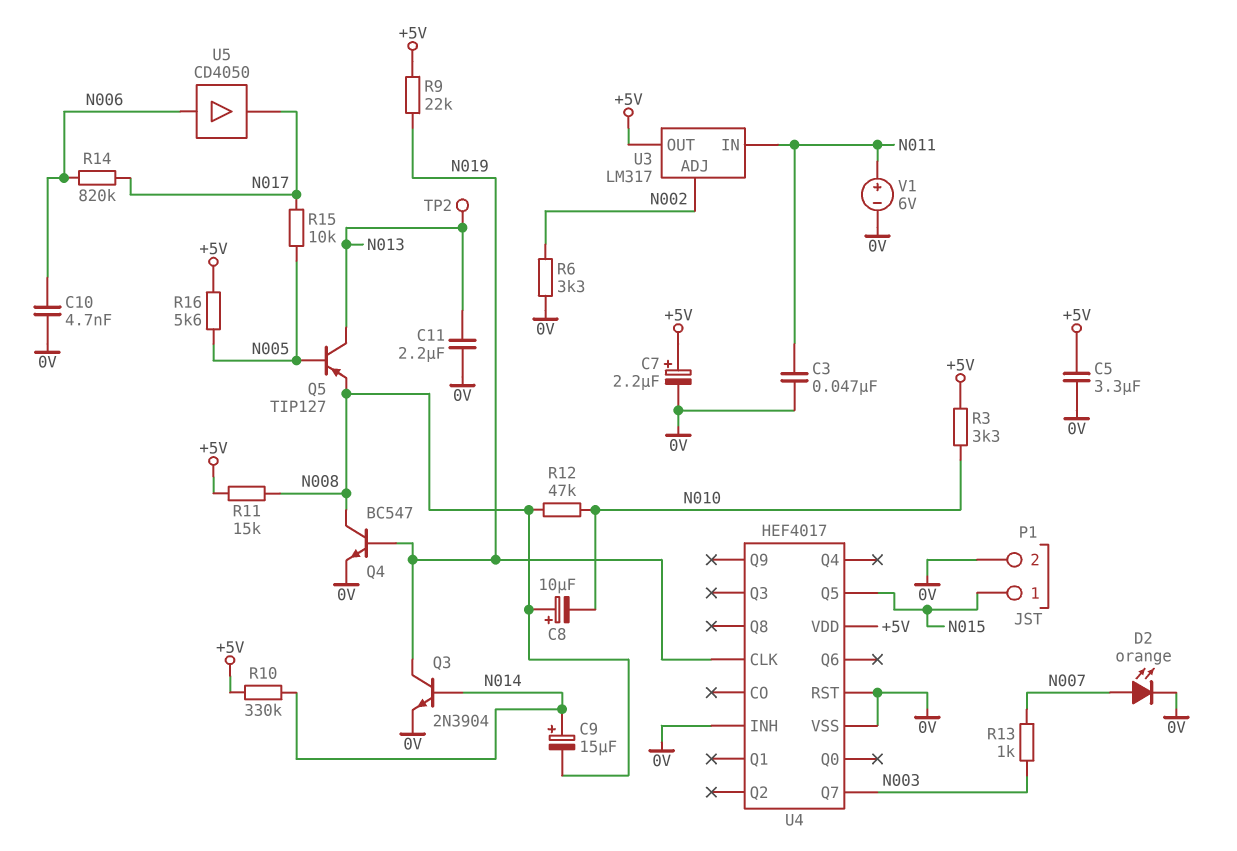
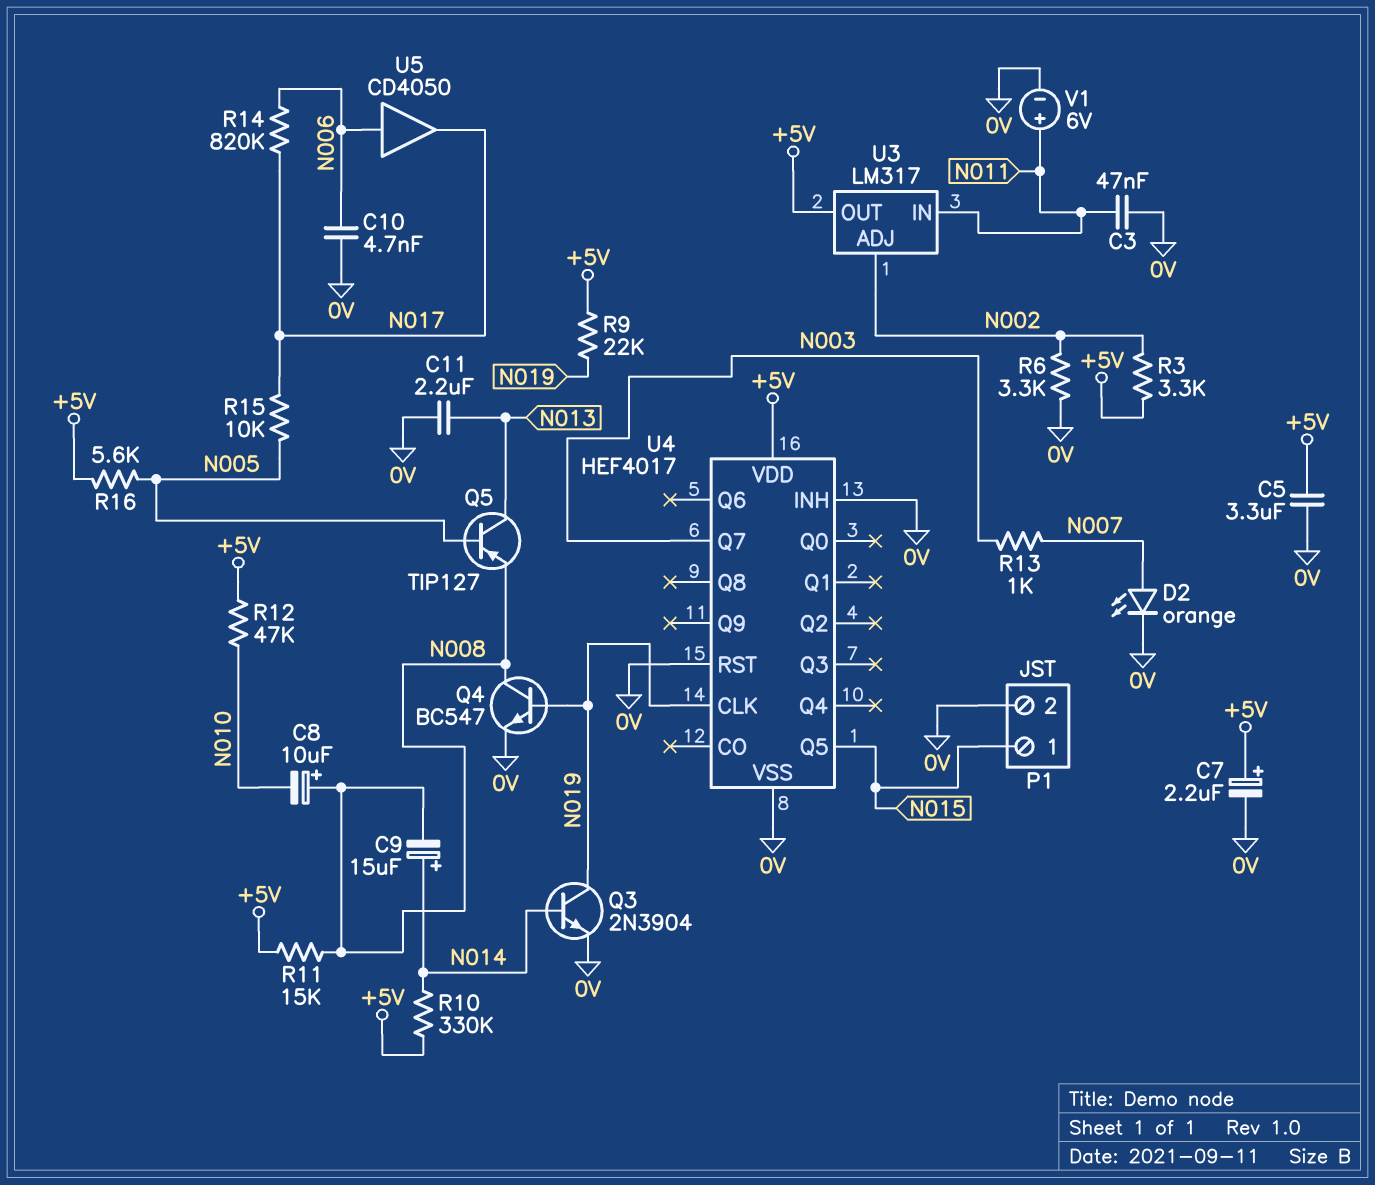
R3: 3.3k (+5V, N010) -> 3.3k (+5V, N002)
R12: 47k (N008, N010) -> 47k (+5V, N010)
TP2: test point (N013) -> none

